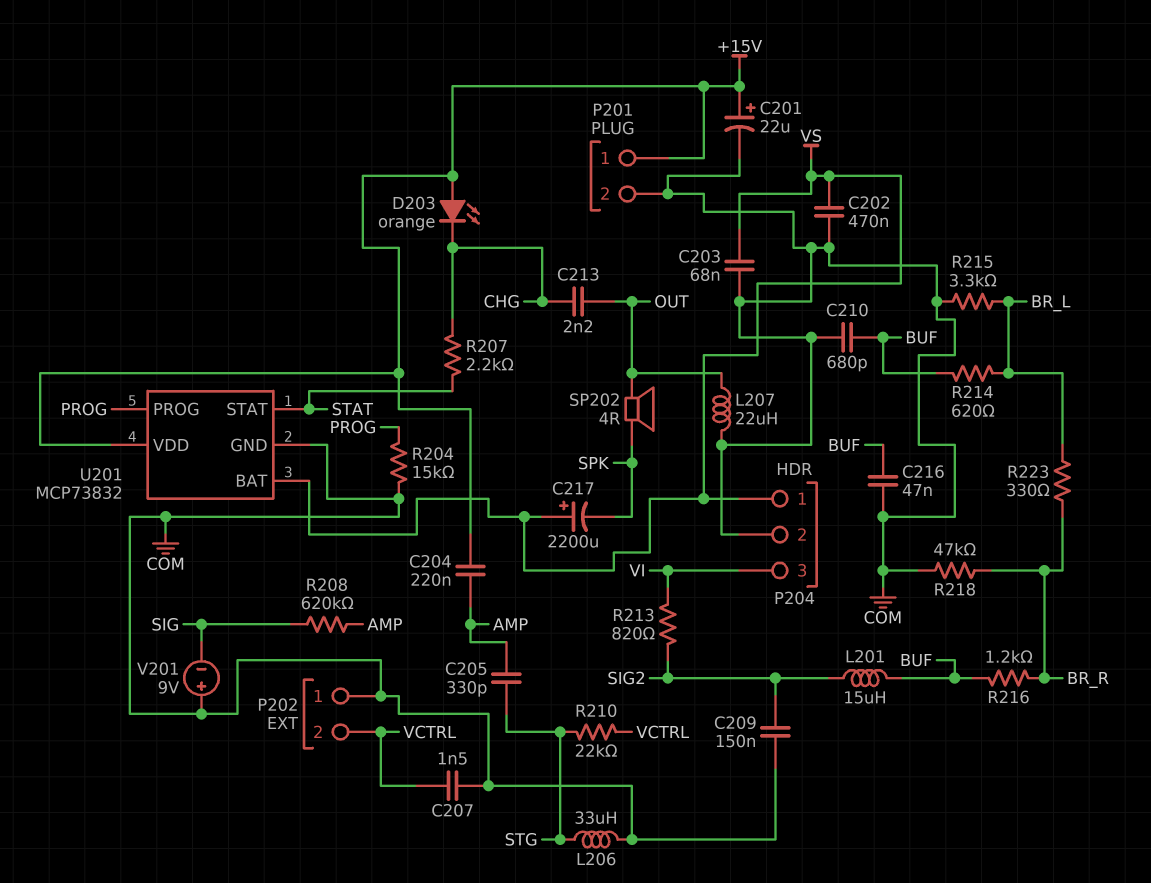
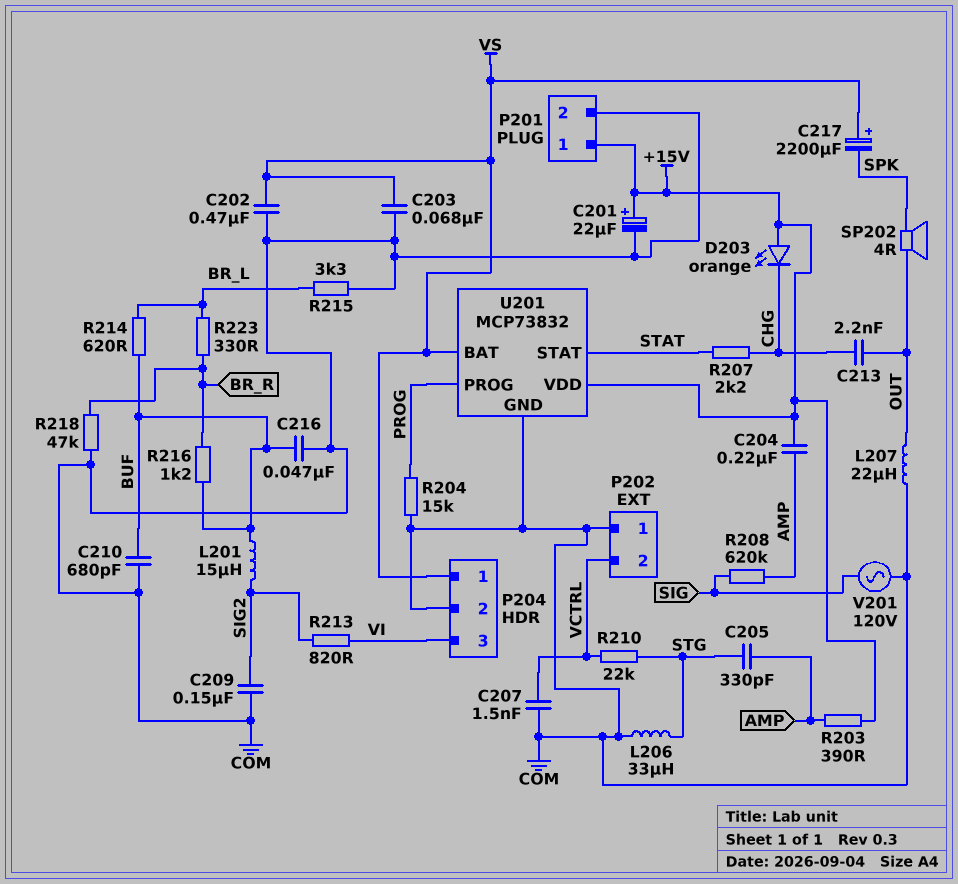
R203: none -> 390 (+15V, AMP)
V201: 9V (plus COM, minus SIG) -> AC 120V (COM, SIG)

